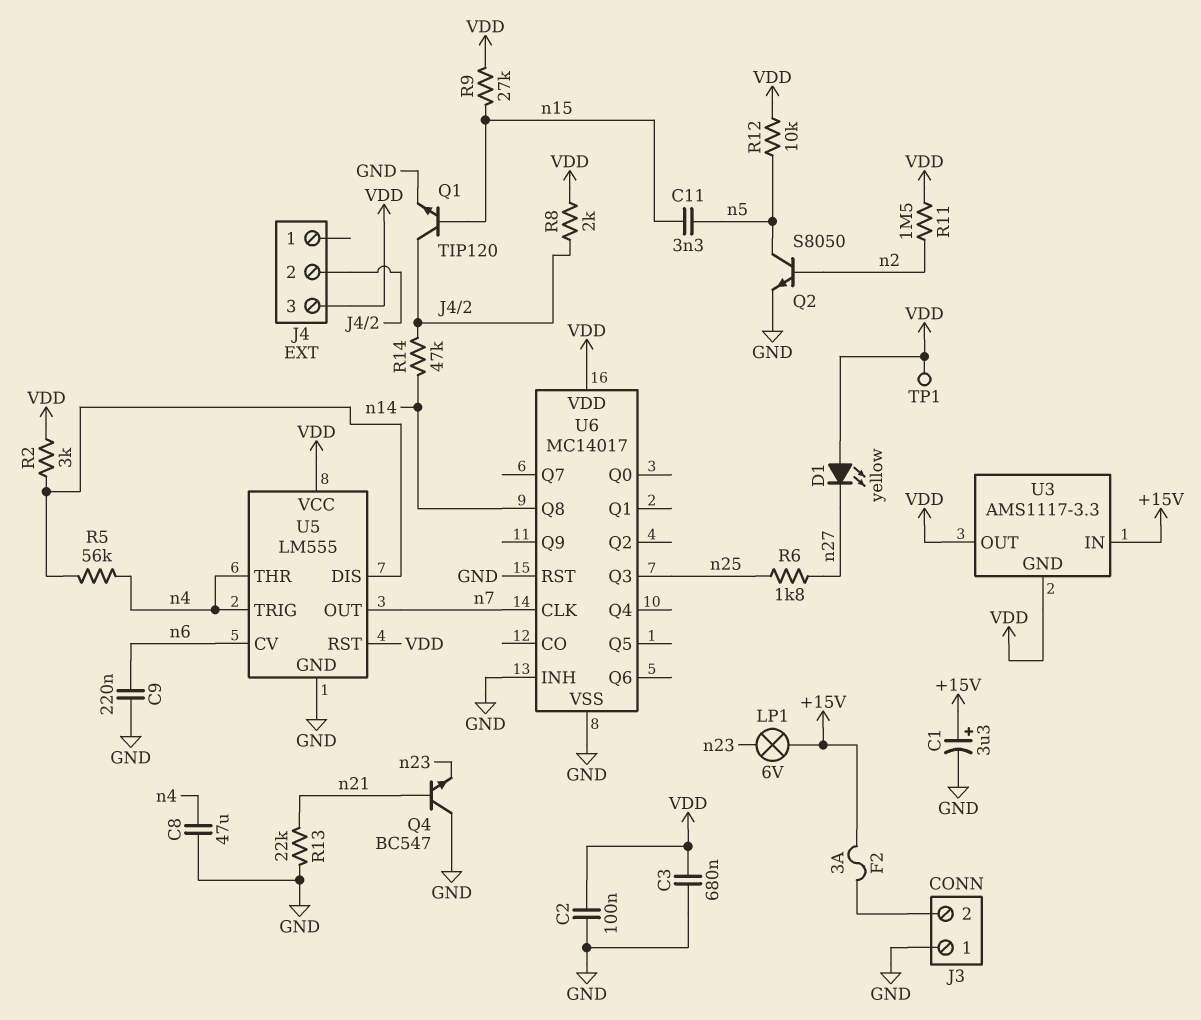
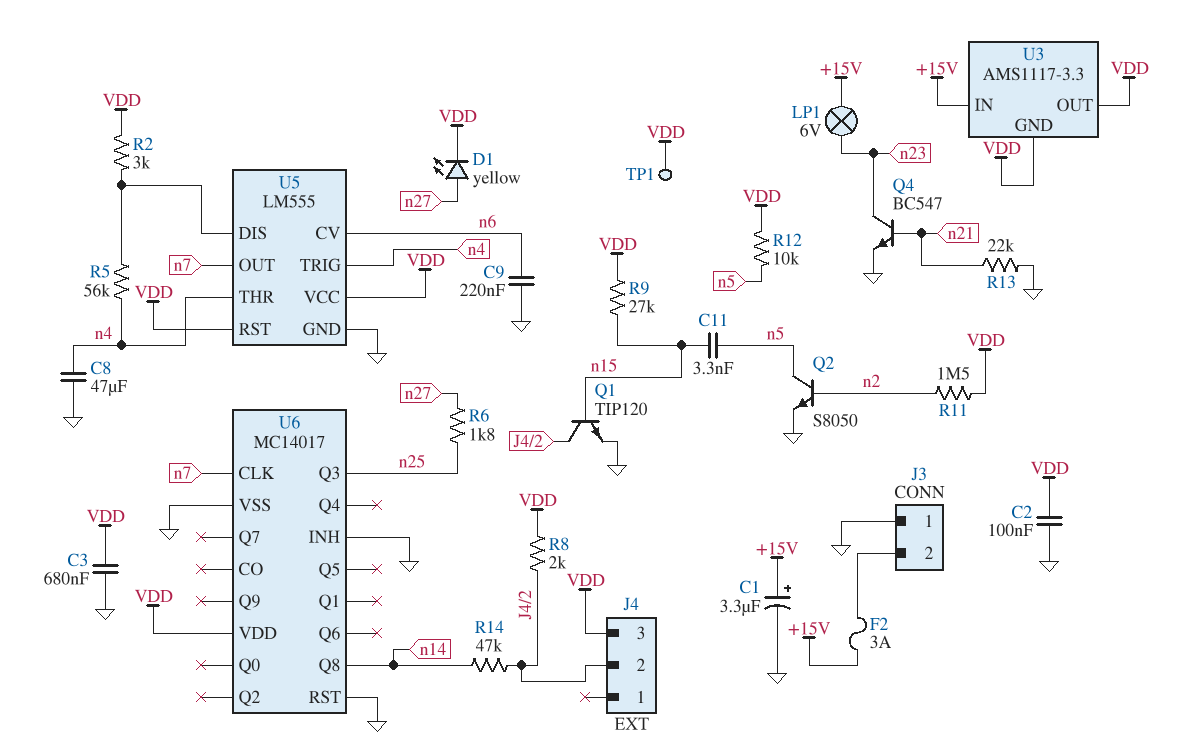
D1: LED yellow (A VDD, K n27) -> LED yellow (A n27, K VDD)
Q4: NPN BC547 (B n21, C GND, E n23) -> NPN BC547 (B n21, C n23, E GND)

